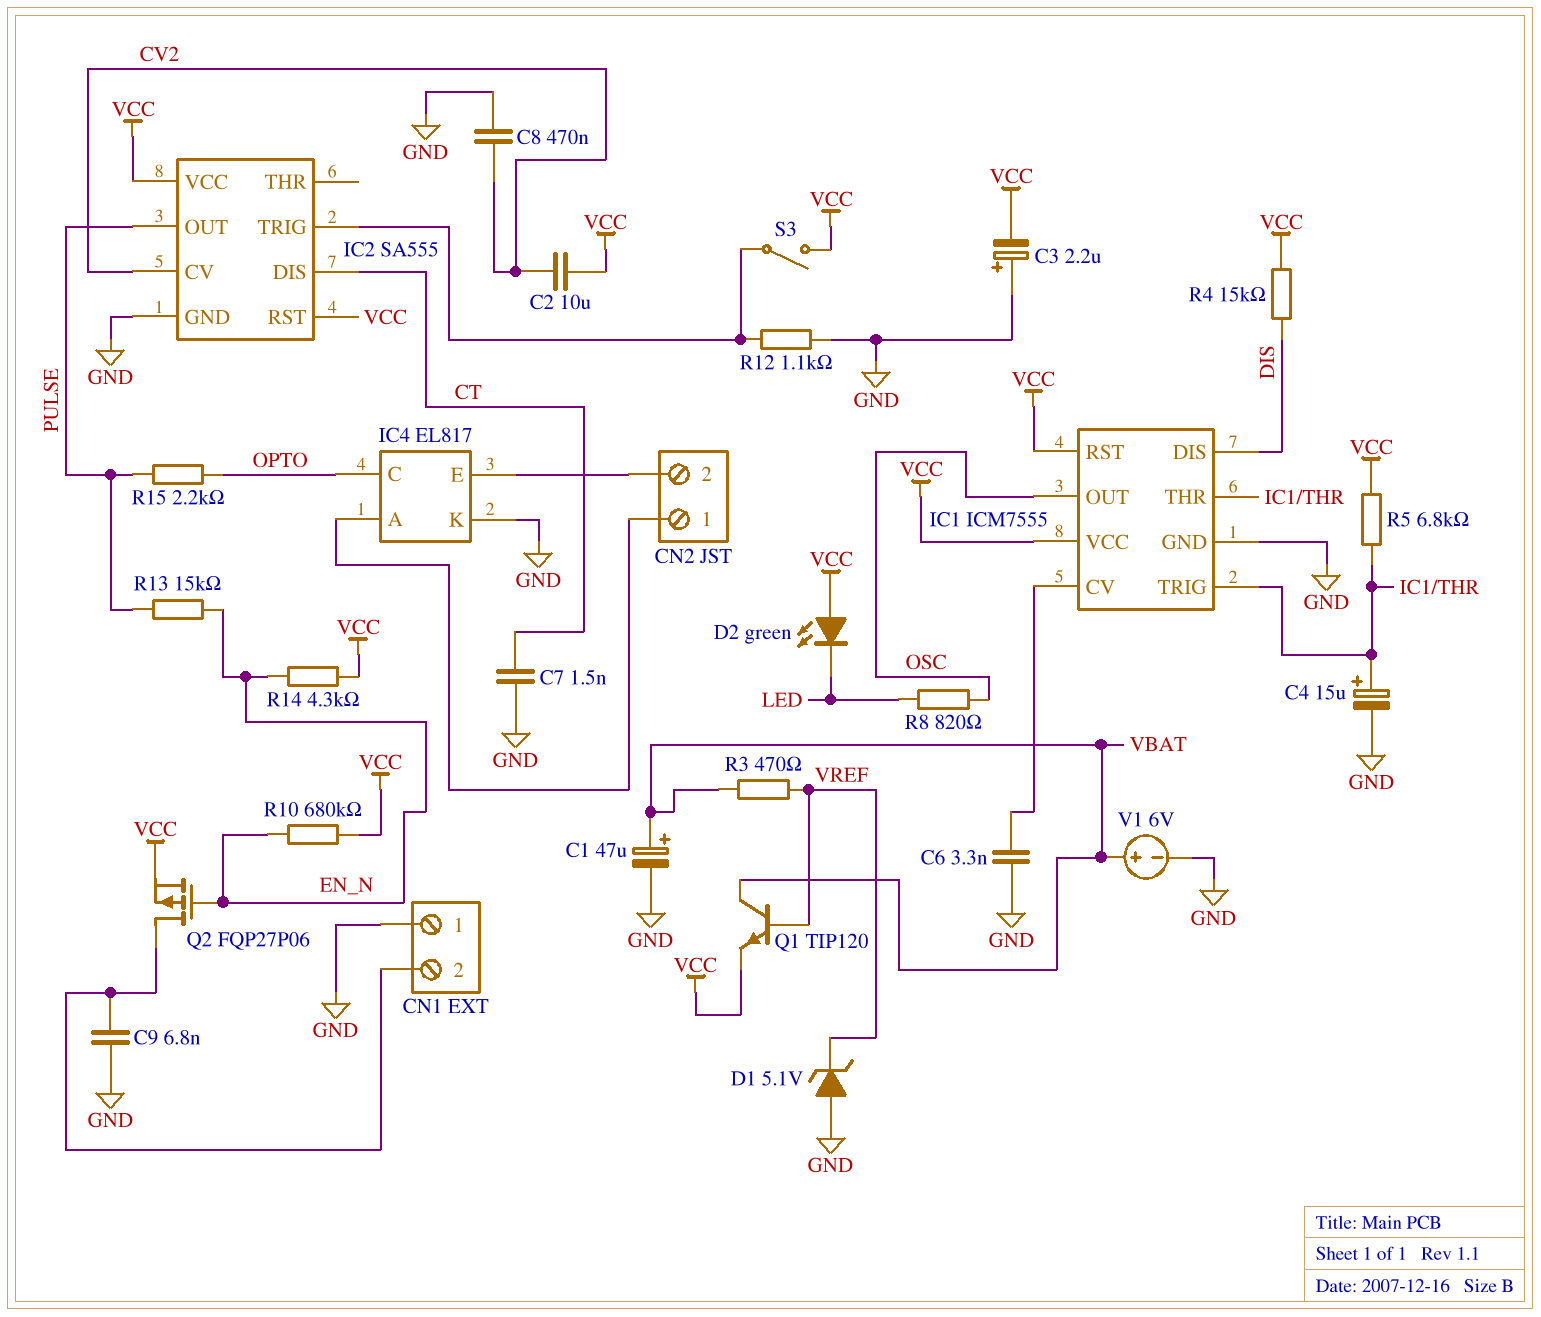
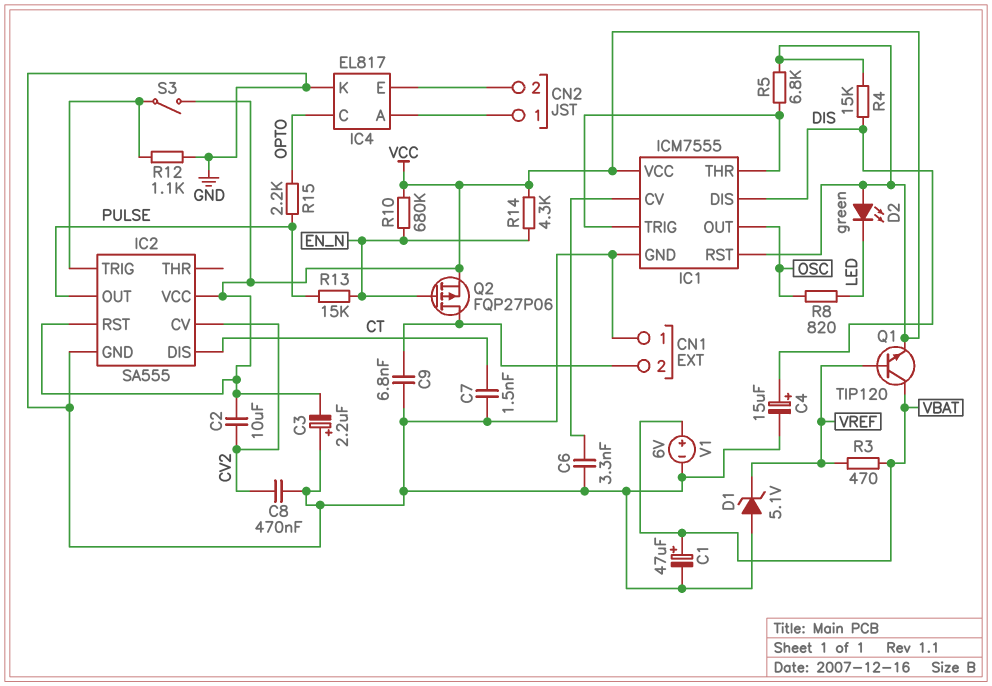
C4: 15uF (plus IC1/THR, minus GND) -> 15uF (plus DIS, minus GND)

